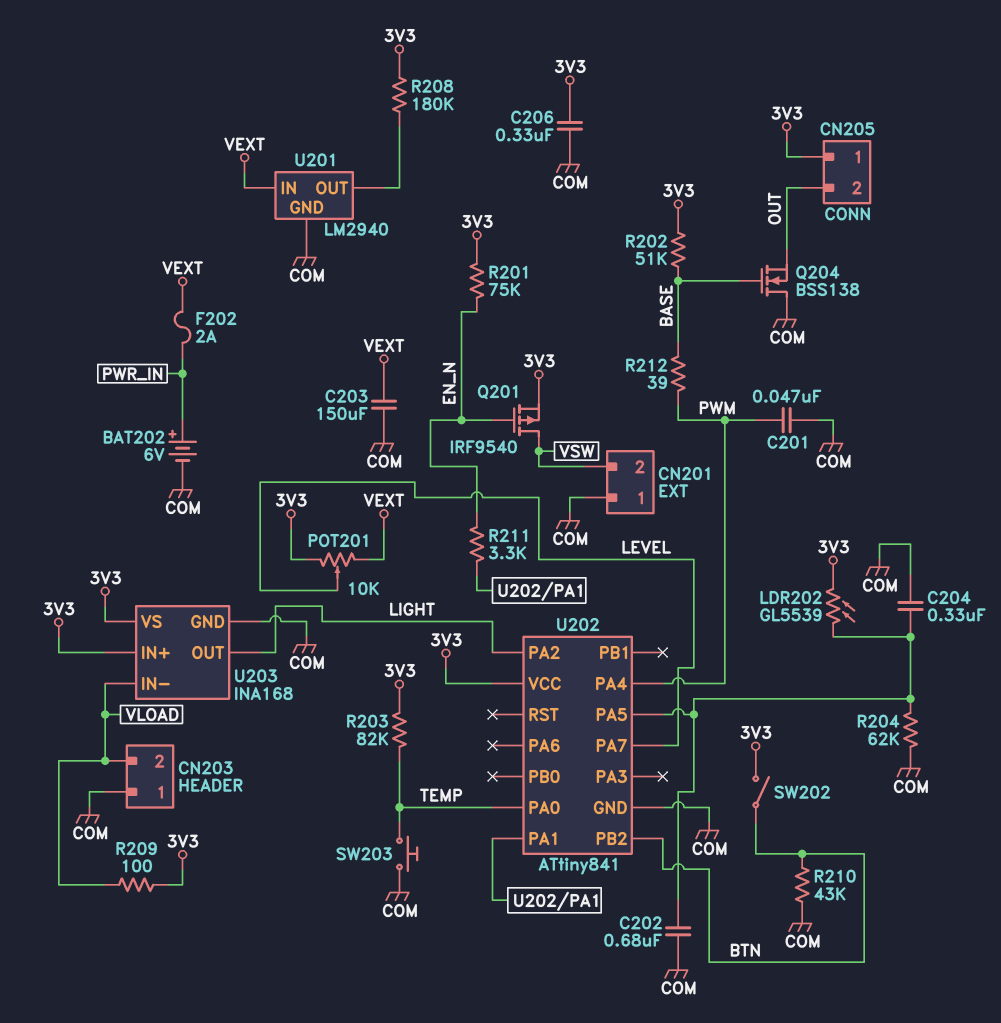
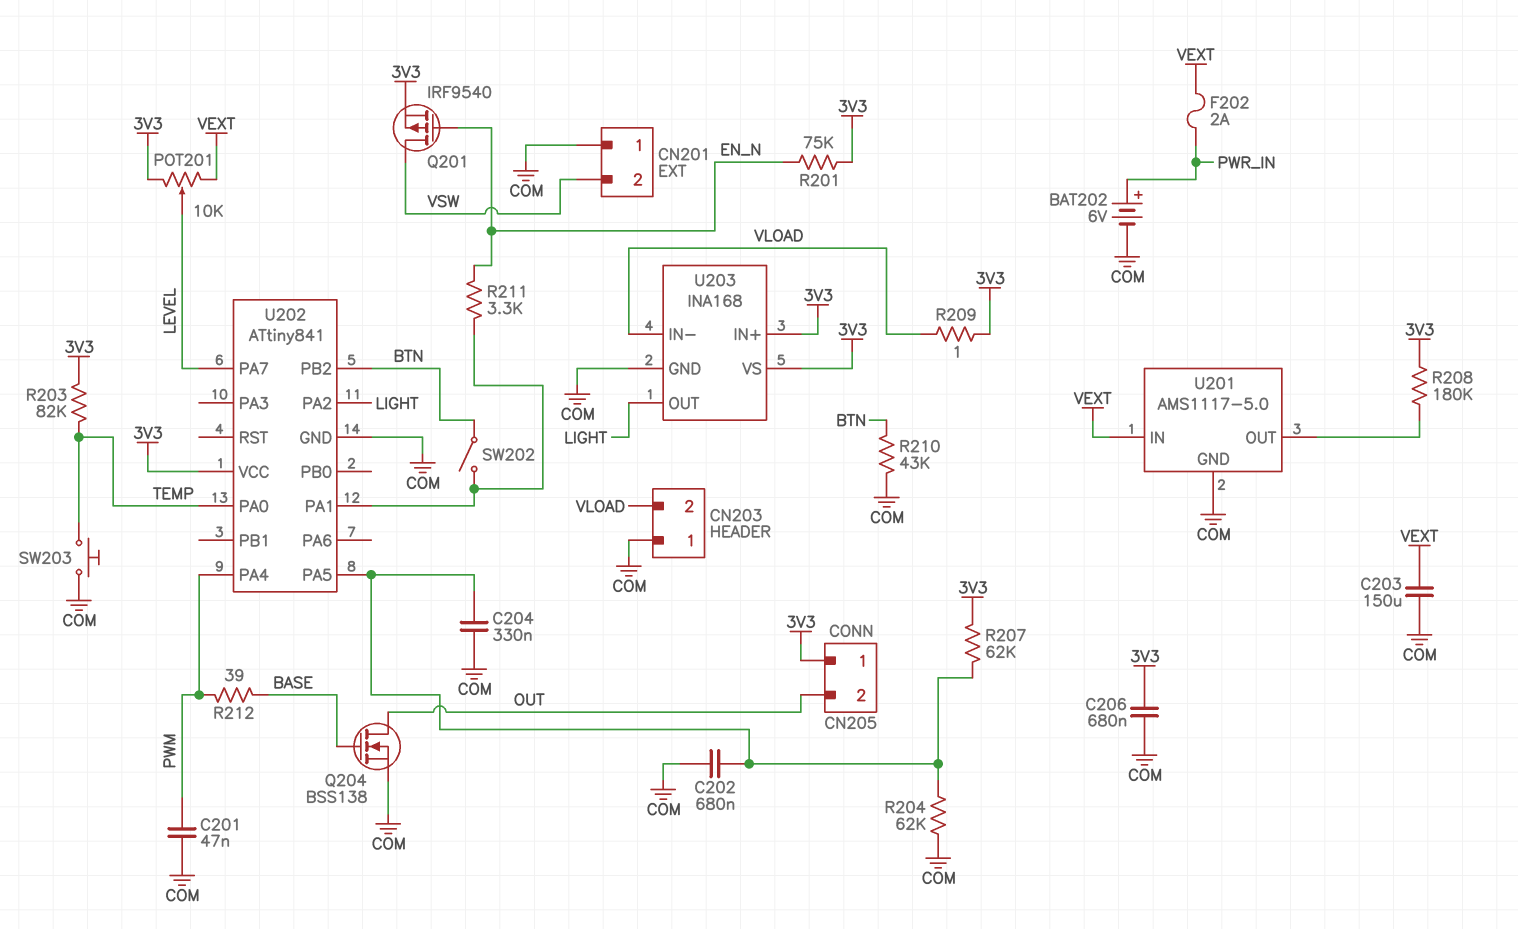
C206: 330nF (3V3, COM) -> 680nF (3V3, COM)
LDR202: GL5539 (3V3, U202/PA5) -> none
Q204: NMOS BSS138 (G BASE, D COM, S OUT) -> NMOS BSS138 (G BASE, D OUT, S COM)
R202: 51k (3V3, BASE) -> none
R207: none -> 62k (3V3, U202/PA5)
R209: 100 (3V3, VLOAD) -> 1 (3V3, VLOAD)
SW202: switch (3V3, BTN) -> switch (BTN, U202/PA1)
U201: LM2940 -> AMS1117-5.0

